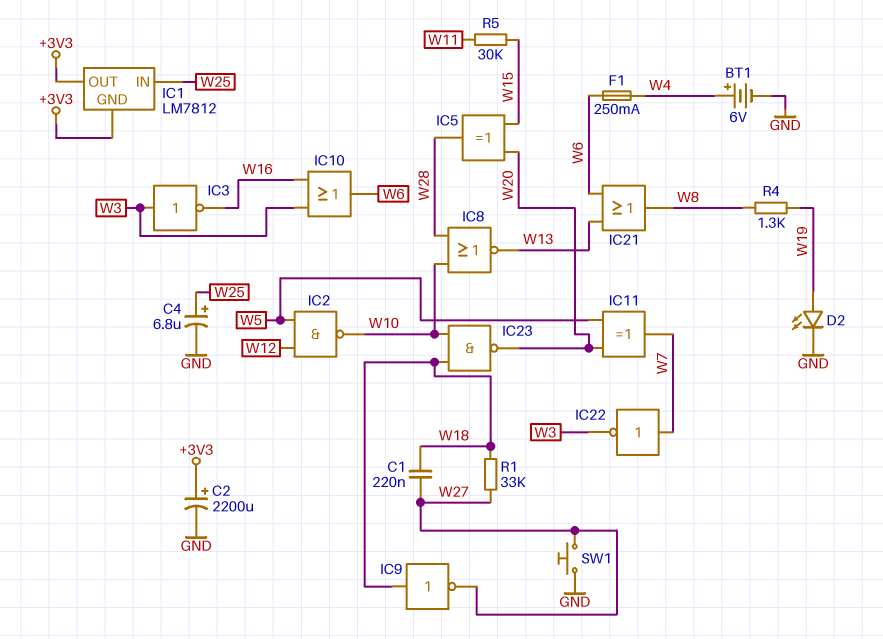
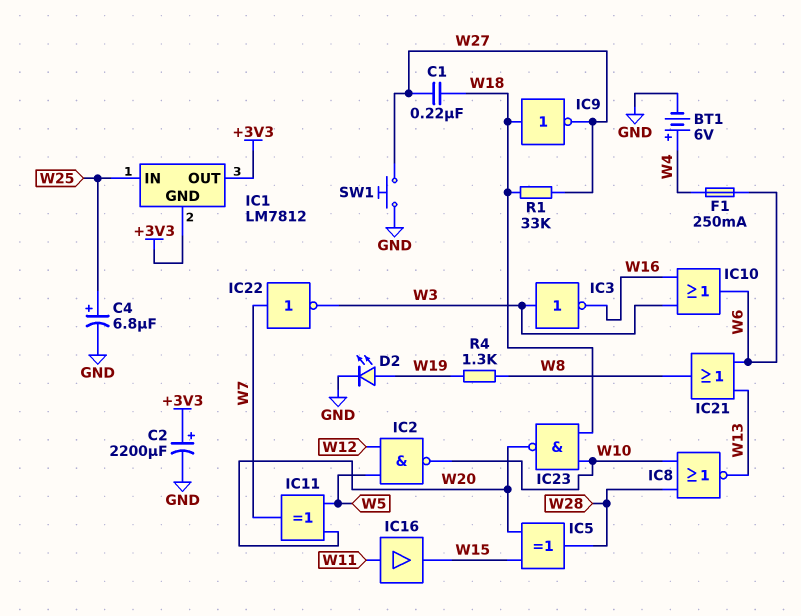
IC16: none -> buffer (in W11, out W15)
R5: 30k (W11, W15) -> none

